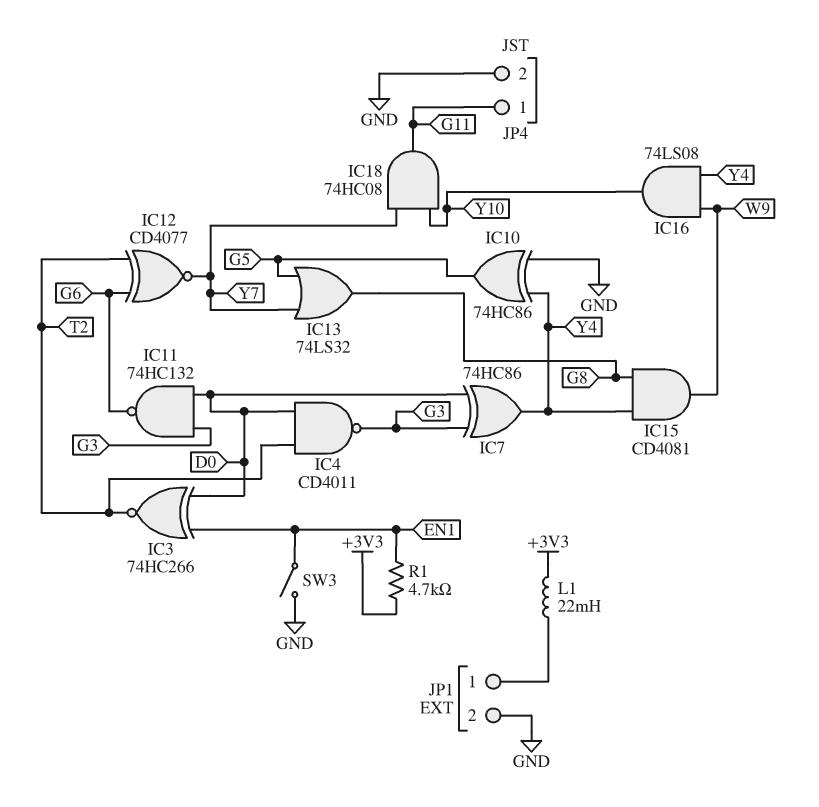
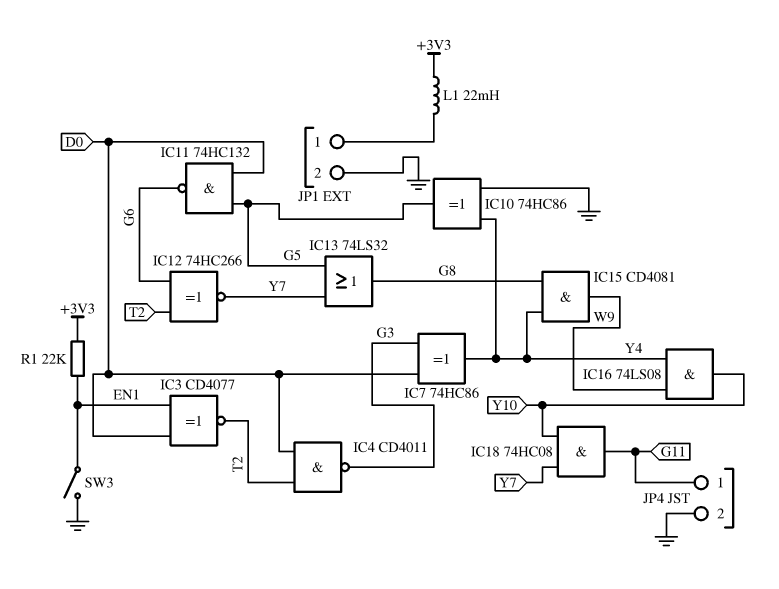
IC3: XNOR 74HC266 (in D0, in EN1, out T2) -> XNOR CD4077 (in D0, in EN1, out T2)
IC11: NAND 74HC132 (in D0, in G3, out G6) -> NAND 74HC132 (in D0, in G5, out G6)
IC12: XNOR CD4077 (in G6, in T2, out Y7) -> XNOR 74HC266 (in G6, in T2, out Y7)
R1: 4.7k (+3V3, EN1) -> 22k (+3V3, EN1)

